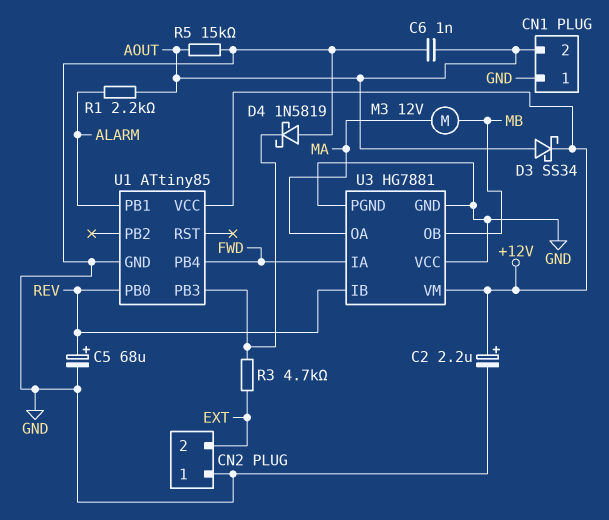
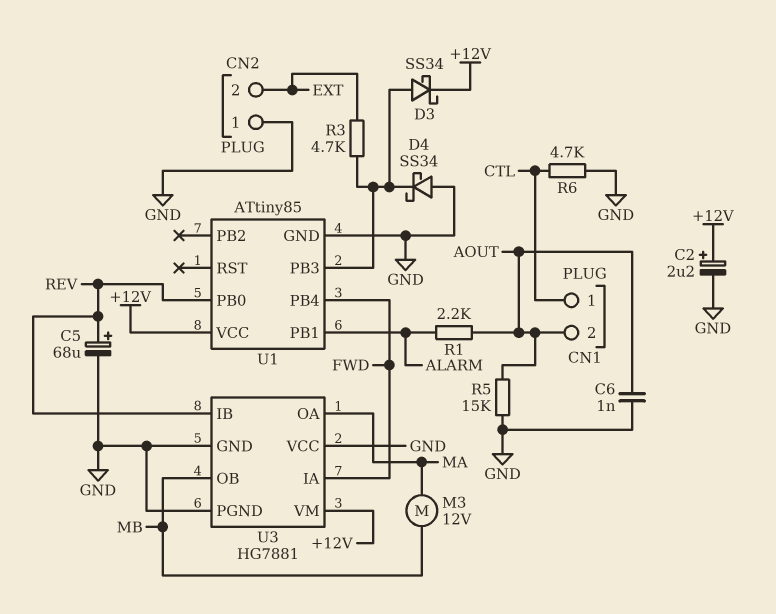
CN1 pin 1: GND -> CTL
D3: schottky SS34 (A AOUT, K +12V) -> schottky SS34 (A U1/PB3, K +12V)
D4: schottky 1N5819 (A GND, K U1/PB3) -> schottky SS34 (A GND, K U1/PB3)
R6: none -> 4.7k (CTL, GND)

